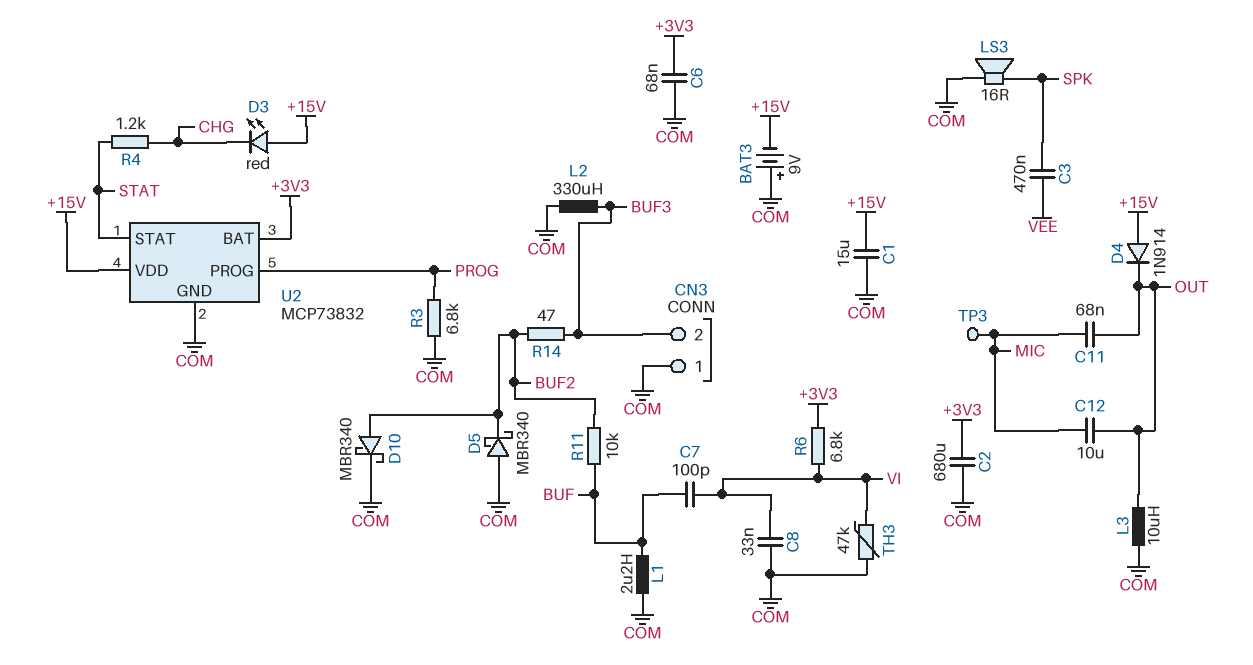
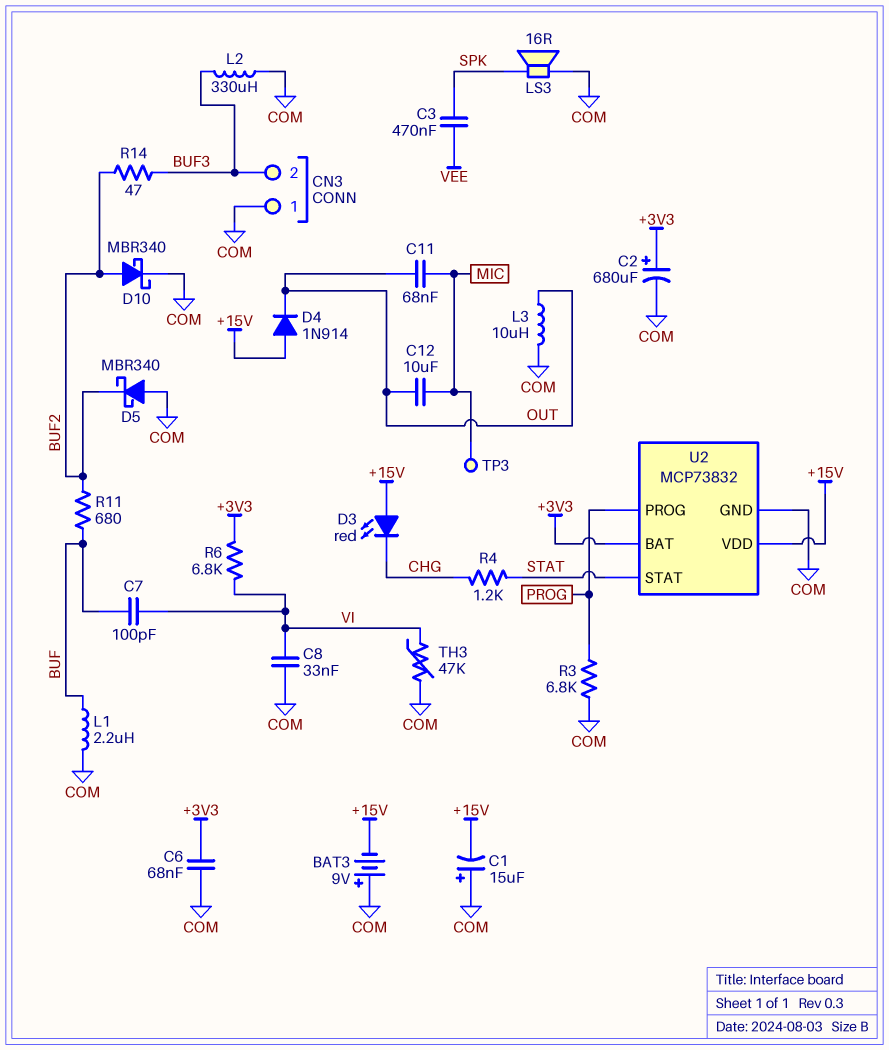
C1: 15uF (+15V, COM) -> 15uF (plus COM, minus +15V)
C2: 680uF (+3V3, COM) -> 680uF (plus +3V3, minus COM)
R11: 10k (BUF, BUF2) -> 680 (BUF, BUF2)

